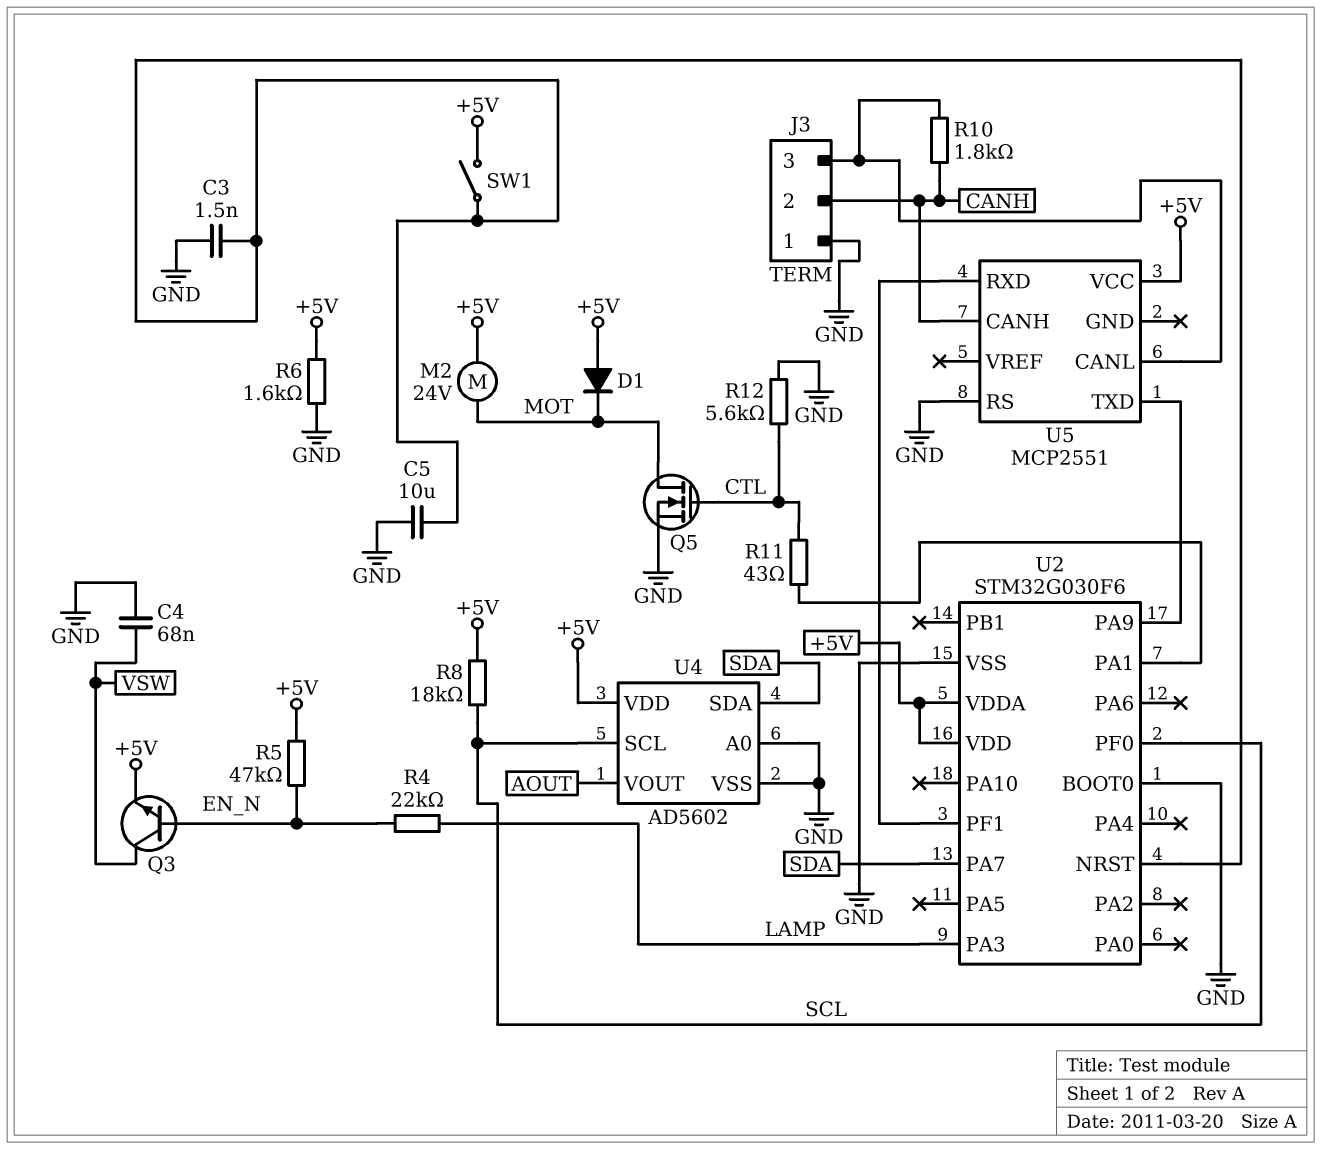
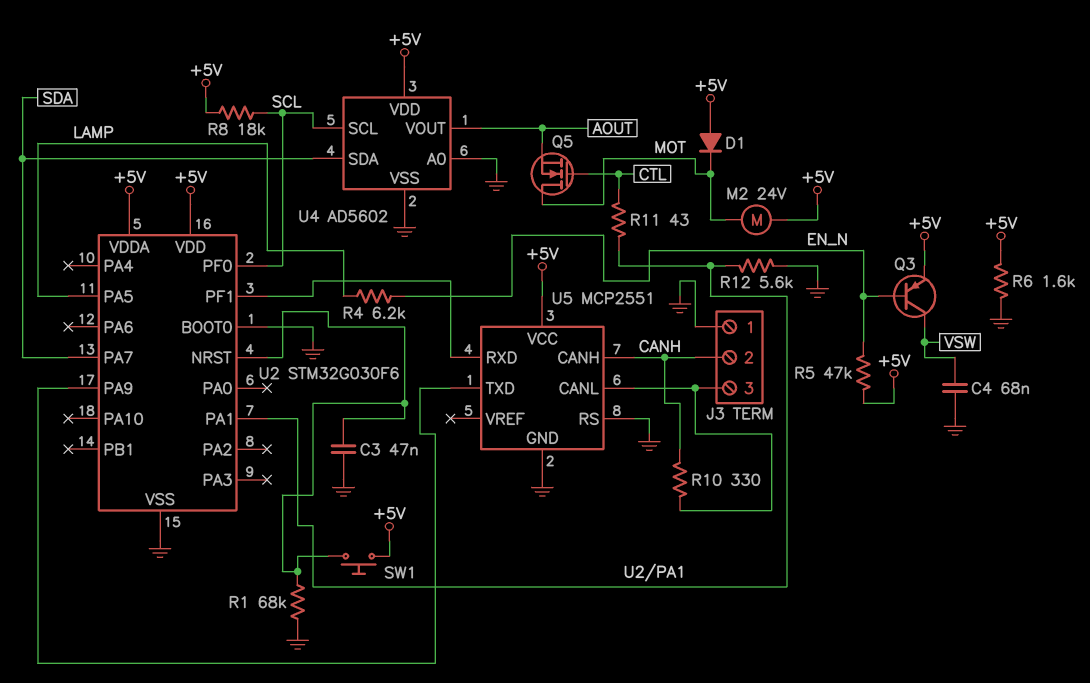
C3: 1.5nF (GND, U2/NRST) -> 47nF (GND, U2/NRST)
C5: 10uF (GND, U2/NRST) -> none
Q3: NPN (B EN_N, C VSW, E +5V) -> PNP (B EN_N, C VSW, E +5V)
Q5: NMOS (G CTL, D MOT, S GND) -> NMOS (G CTL, D MOT, S AOUT)
R1: none -> 68k (GND, U2/NRST)
R4: 22k (EN_N, LAMP) -> 6.2k (EN_N, LAMP)
R10: 1.8k (CANH, J3/3) -> 330 (CANH, J3/3)
R12: 5.6k (CTL, GND) -> 5.6k (GND, U2/PA1)
SW1: switch (+5V, U2/NRST) -> button (+5V, U2/NRST)
U2 pin PA3: LAMP -> none
U2 pin PA5: none -> LAMP
U5 pin GND: none -> GND

